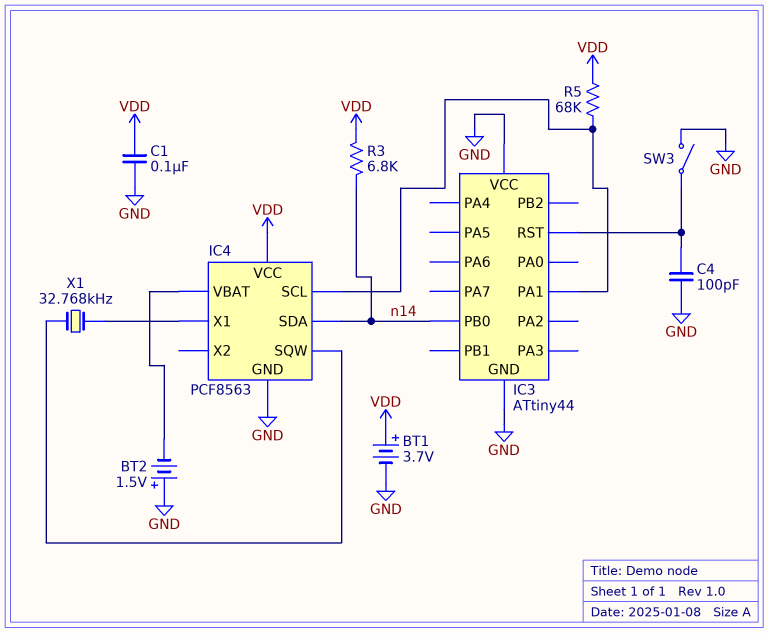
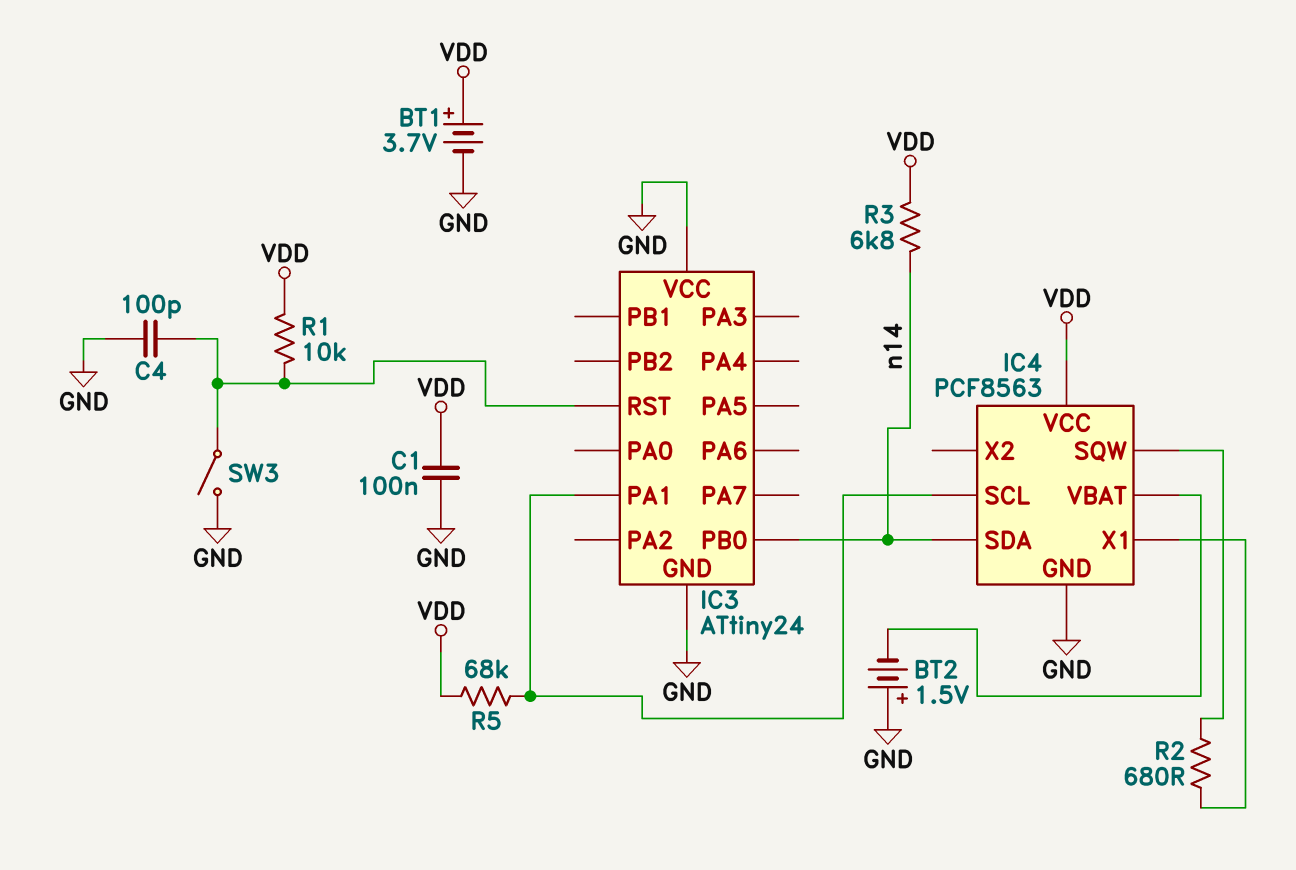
IC3: ATtiny44 -> ATtiny24
R1: none -> 10k (IC3/RST, VDD)
R2: none -> 680 (IC4/SQW, IC4/X1)
X1: 32.768kHz (IC4/SQW, IC4/X1) -> none

